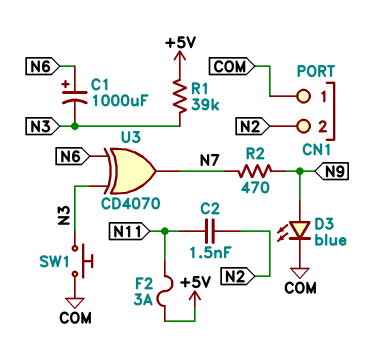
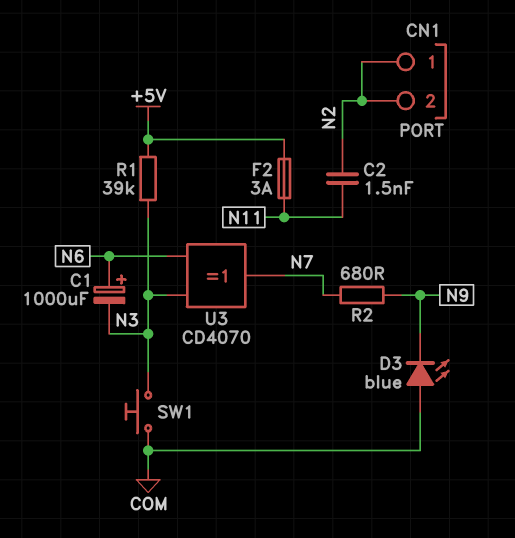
CN1 pin 1: COM -> N2
D3: LED blue (A N9, K COM) -> LED blue (A COM, K N9)
R2: 470 (N7, N9) -> 680 (N7, N9)

